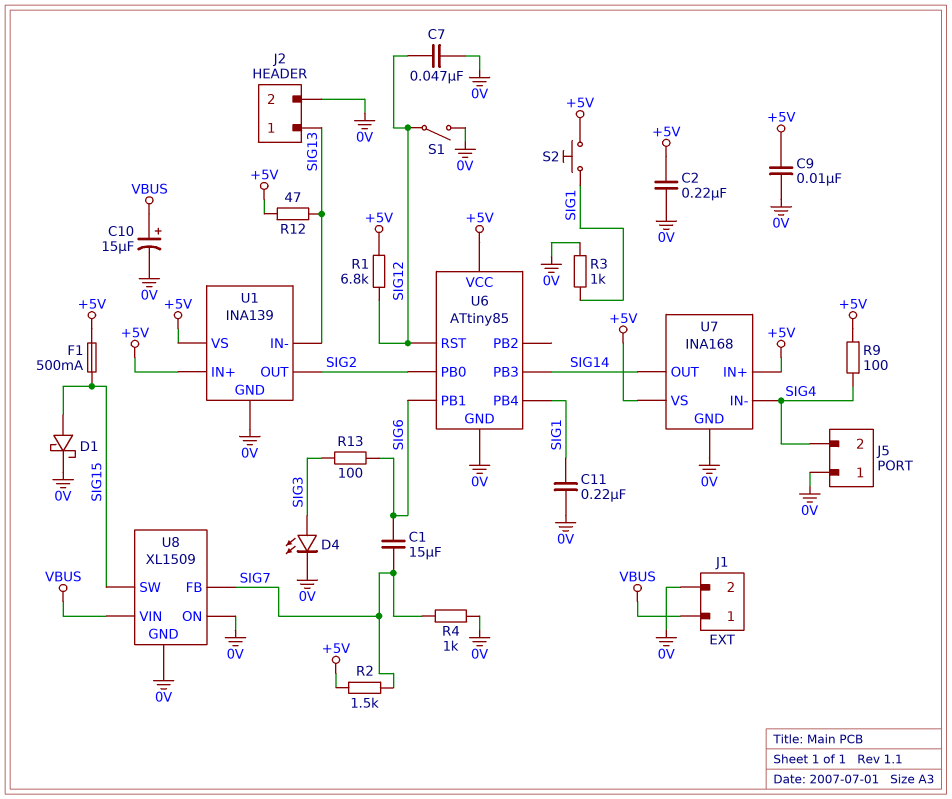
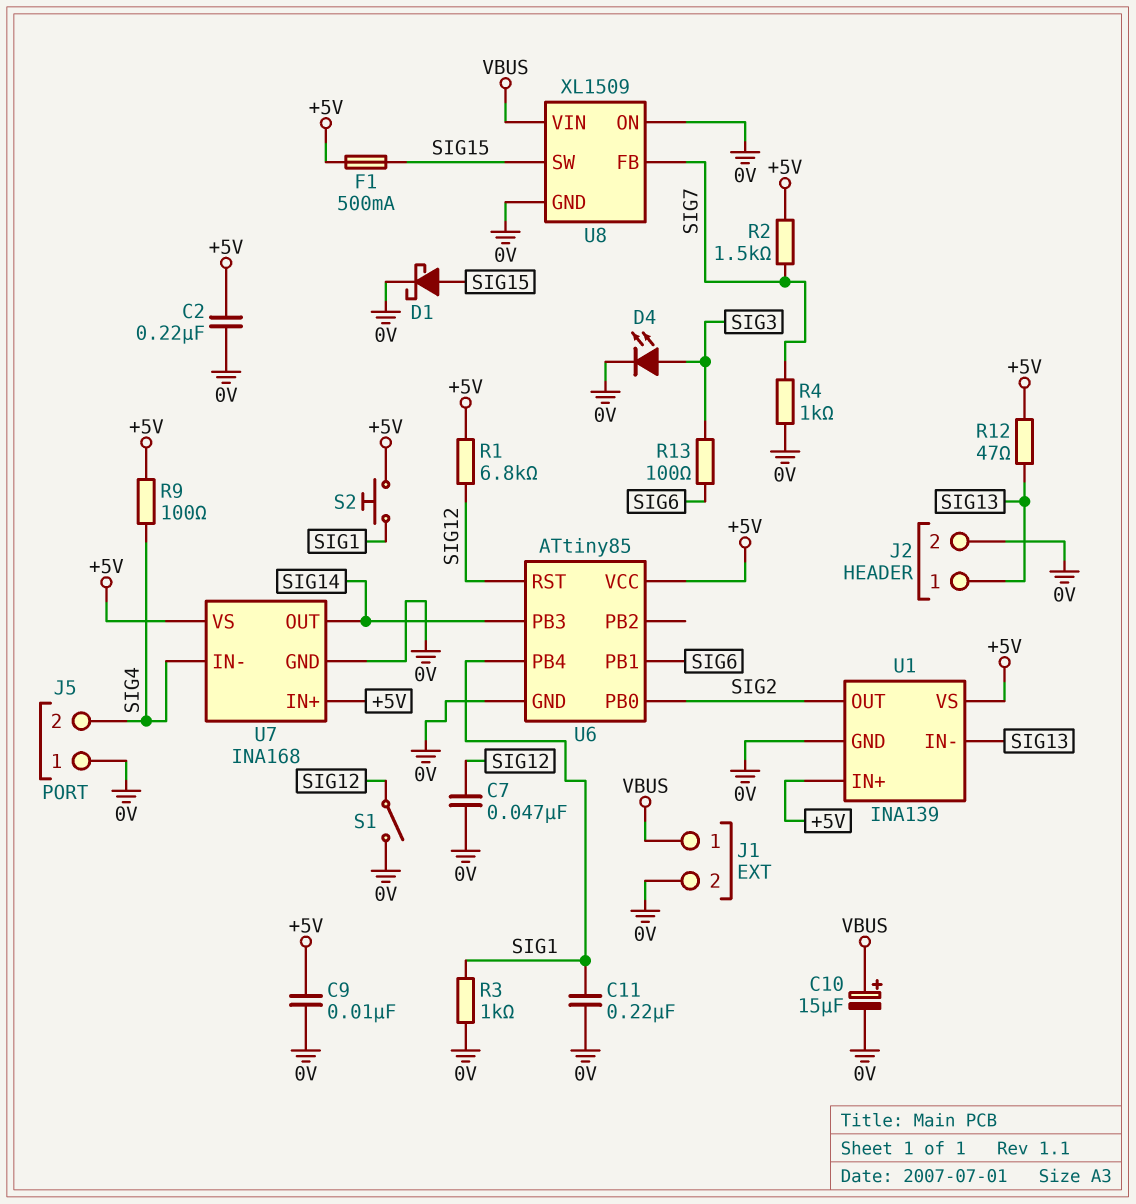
C1: 15uF (SIG6, SIG7) -> none

